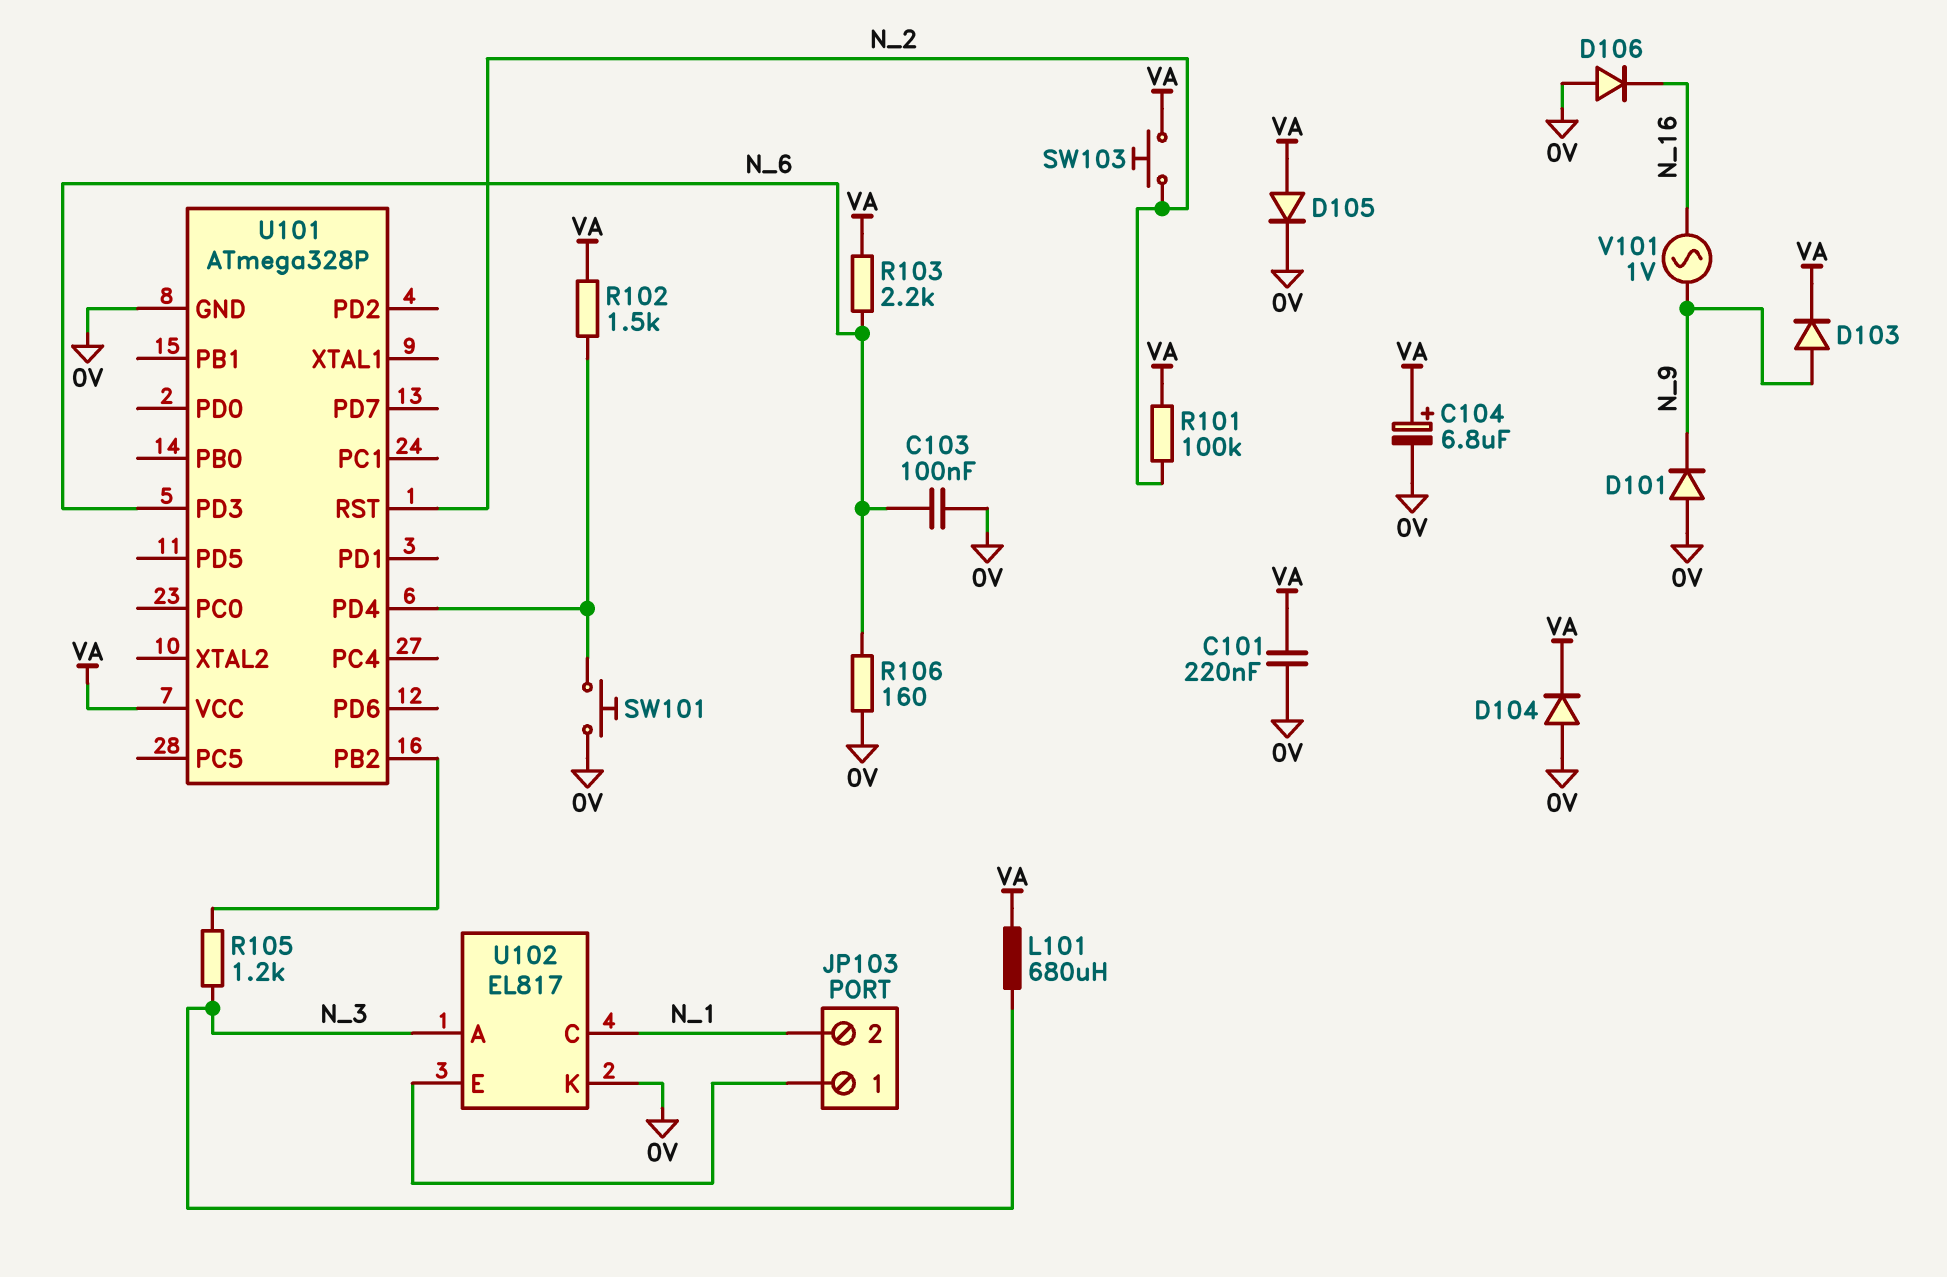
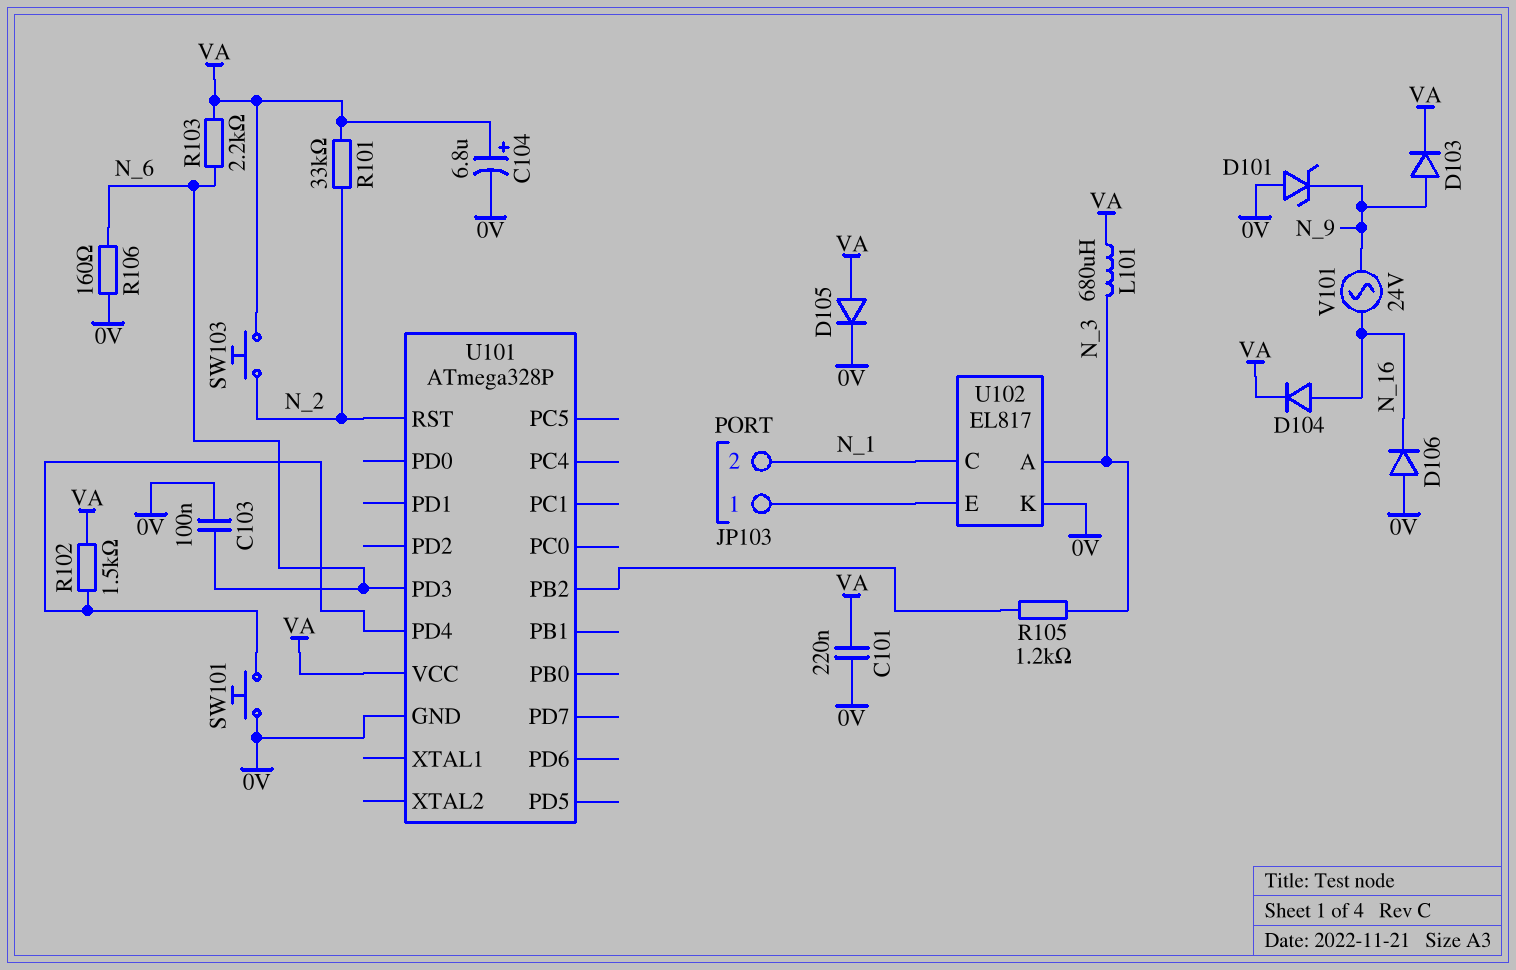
D101: diode (A 0V, K N_9) -> zener (A 0V, K N_9)
D104: diode (A 0V, K VA) -> diode (A N_16, K VA)
R101: 100k (N_2, VA) -> 33k (N_2, VA)
V101: AC 1V (N_9, N_16) -> AC 24V (N_9, N_16)

